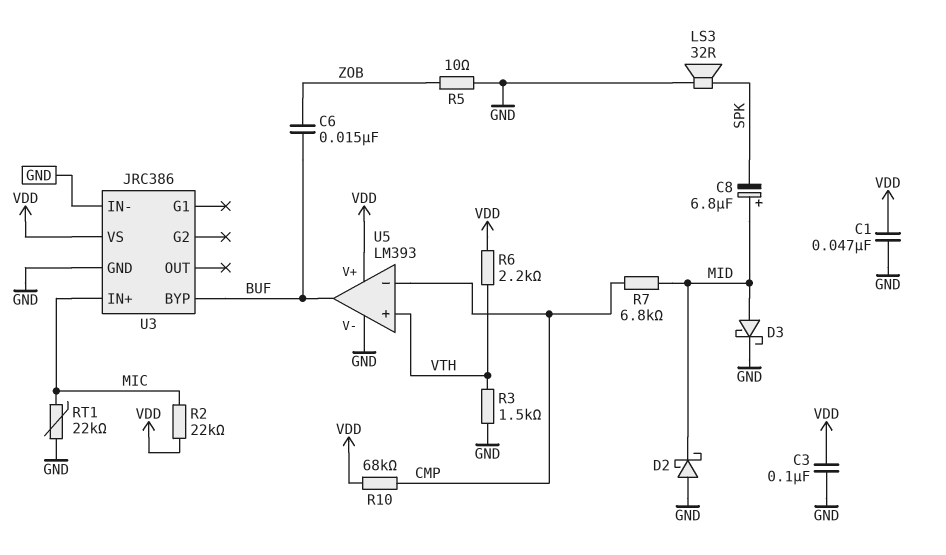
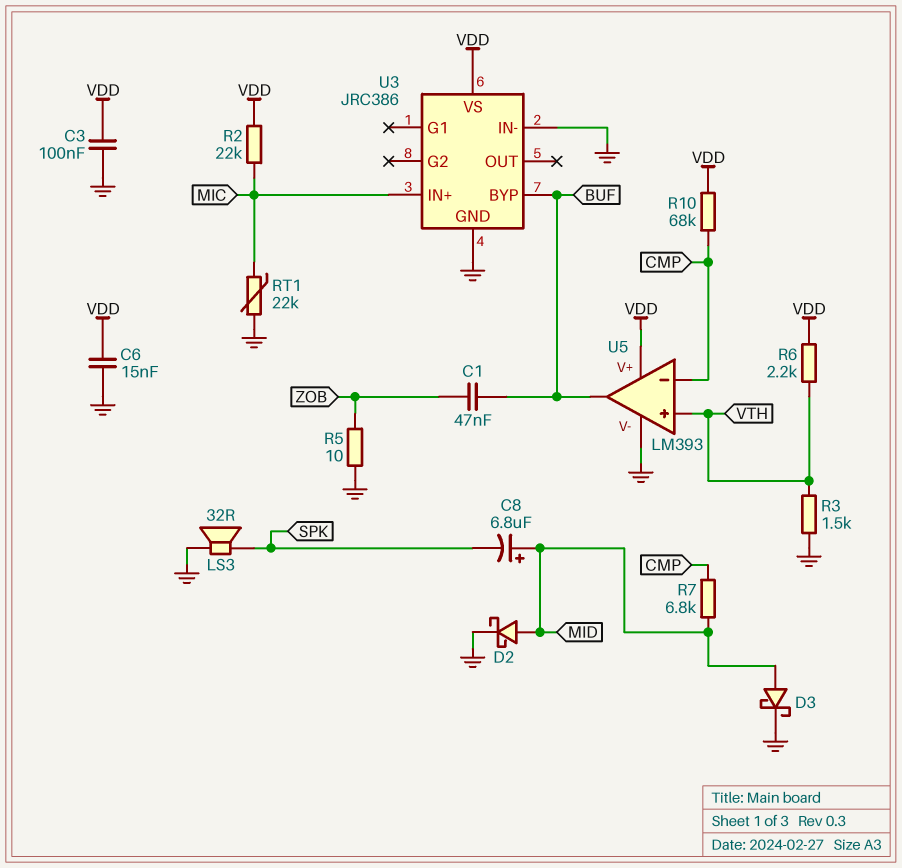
C1: 47nF (GND, VDD) -> 47nF (BUF, ZOB)
C6: 15nF (BUF, ZOB) -> 15nF (GND, VDD)
D2: schottky (A GND, K MID) -> schottky (A MID, K GND)

